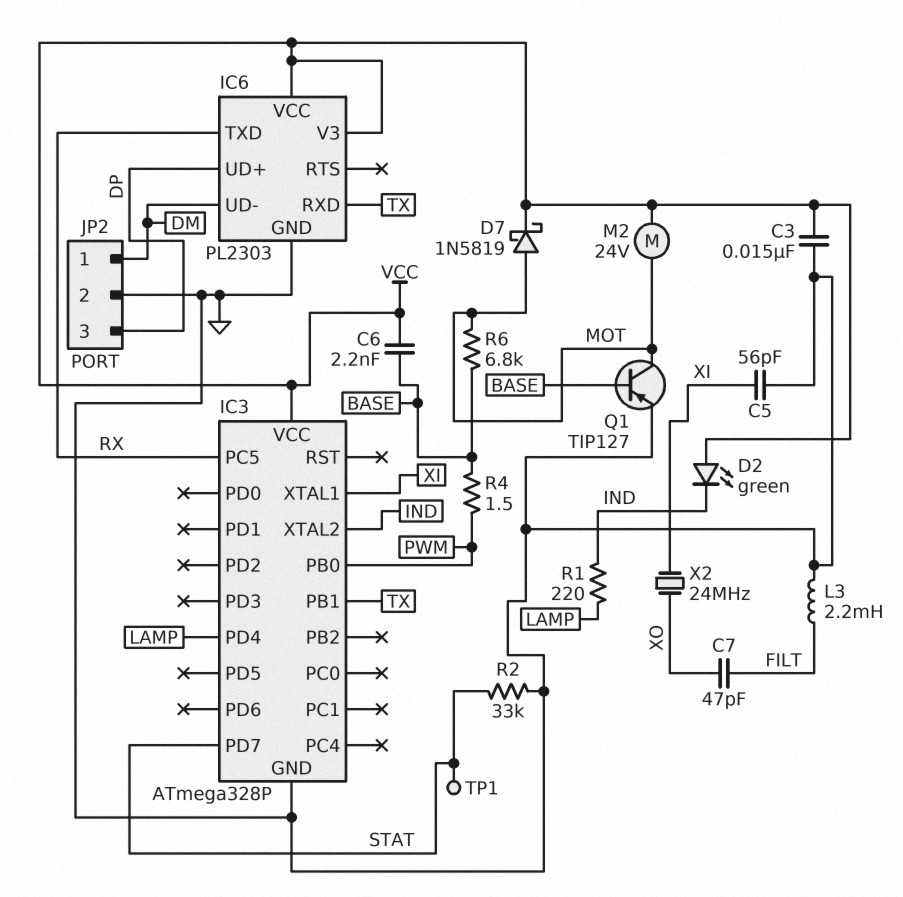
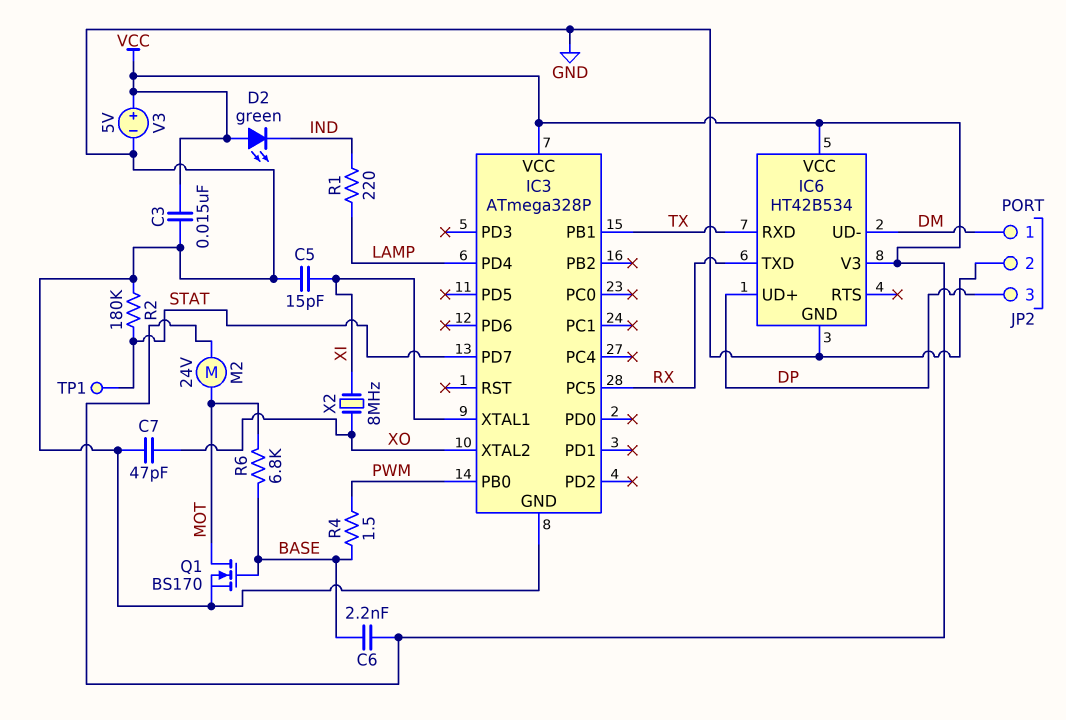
C5: 56pF (GND, XI) -> 15pF (GND, XI)
C7: 47pF (FILT, XO) -> 47pF (GND, XO)
D7: schottky 1N5819 (A MOT, K VCC) -> none
IC3 pin XTAL2: IND -> XO
IC6: PL2303 -> HT42B534
L3: 2.2mH (FILT, GND) -> none
Q1: PNP TIP127 (B BASE, C MOT, E GND) -> NMOS BS170 (G BASE, D MOT, S GND)
R2: 33k (GND, STAT) -> 180k (GND, STAT)
V3: none -> 5V (plus VCC, minus GND)
X2: 24MHz (XI, XO) -> 8MHz (XI, XO)

